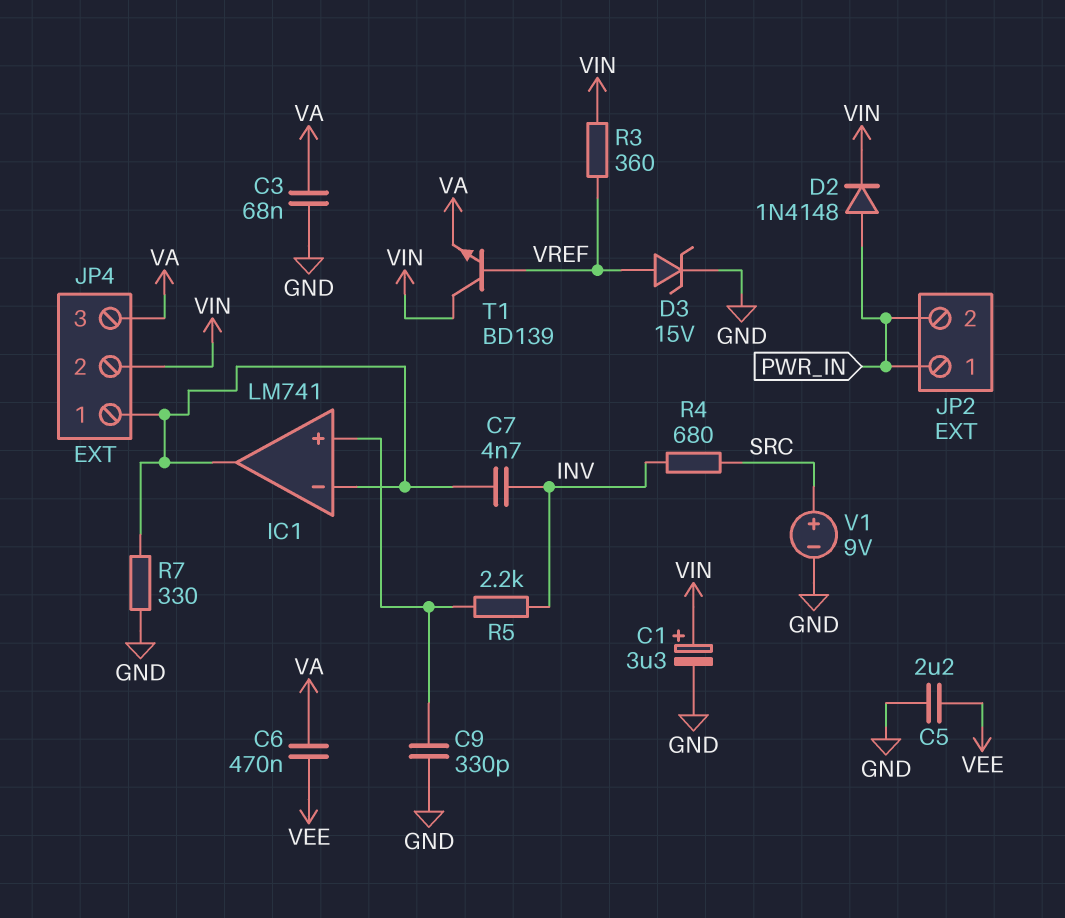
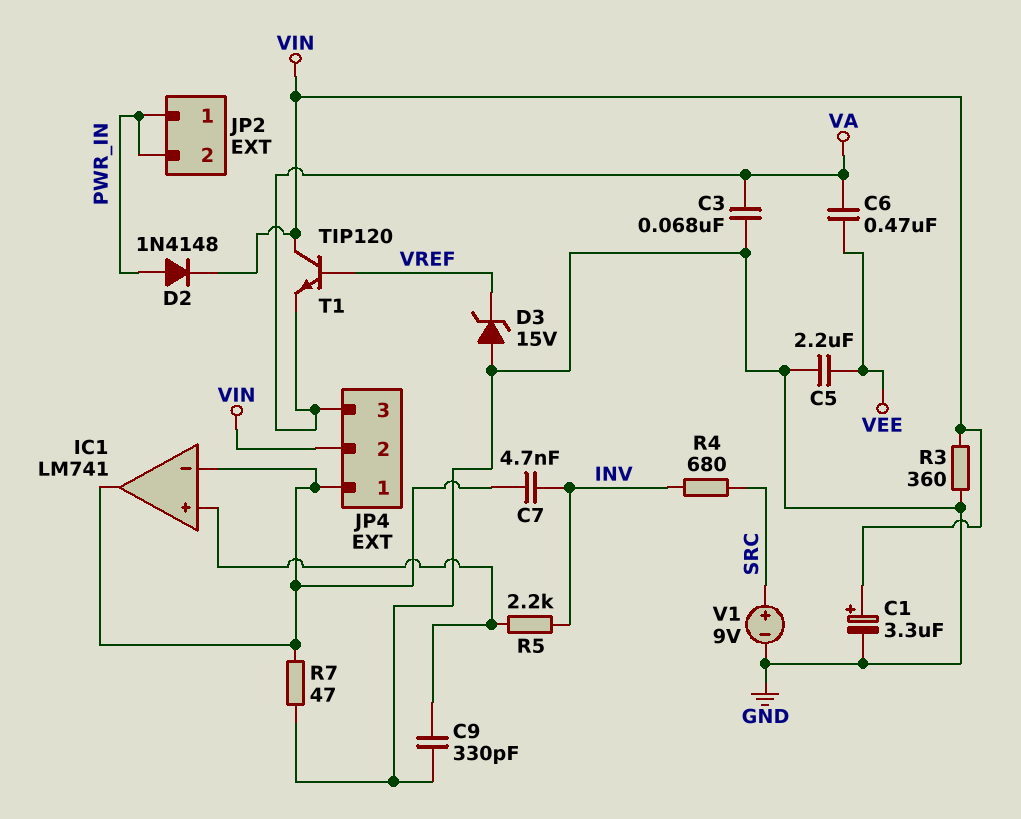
D3: zener 15V (A VREF, K GND) -> zener 15V (A GND, K VREF)
R3: 360 (VIN, VREF) -> 360 (GND, VIN)
R7: 330 (GND, IC1/in-) -> 47 (GND, IC1/in-)
T1: NPN BD139 (B VREF, C VIN, E VA) -> NPN TIP120 (B VREF, C VIN, E VA)

